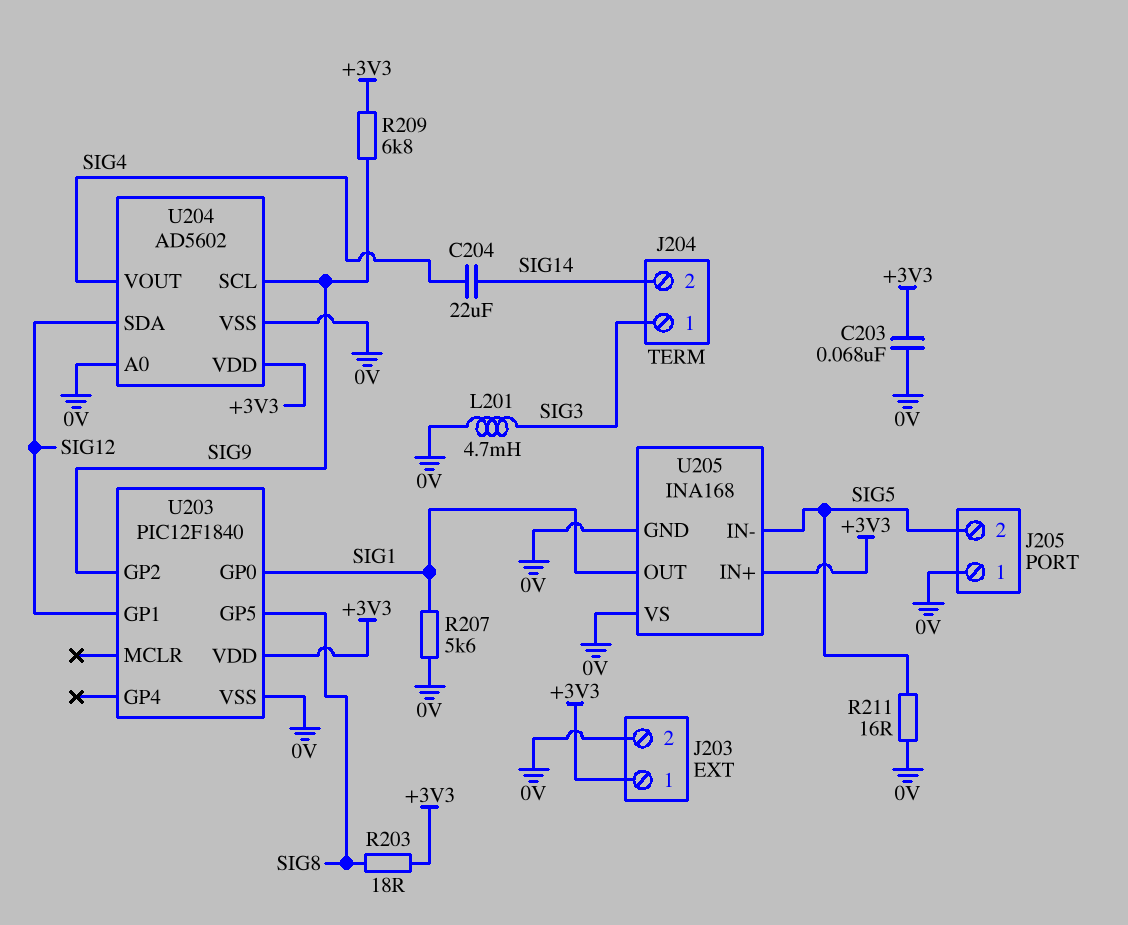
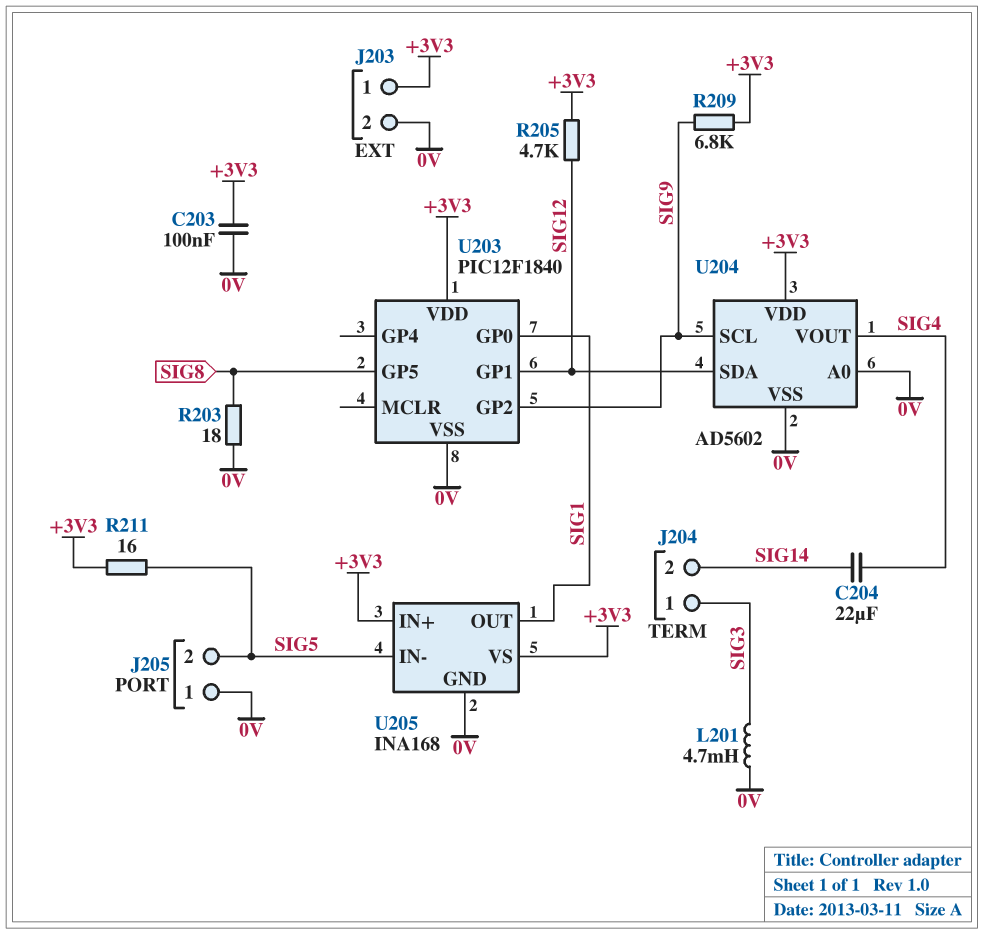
C203: 68nF (+3V3, 0V) -> 100nF (+3V3, 0V)
R203: 18 (+3V3, SIG8) -> 18 (0V, SIG8)
R205: none -> 4.7k (+3V3, SIG12)
R207: 5.6k (0V, SIG1) -> none
R211: 16 (0V, SIG5) -> 16 (+3V3, SIG5)
U205 pin VS: 0V -> +3V3

